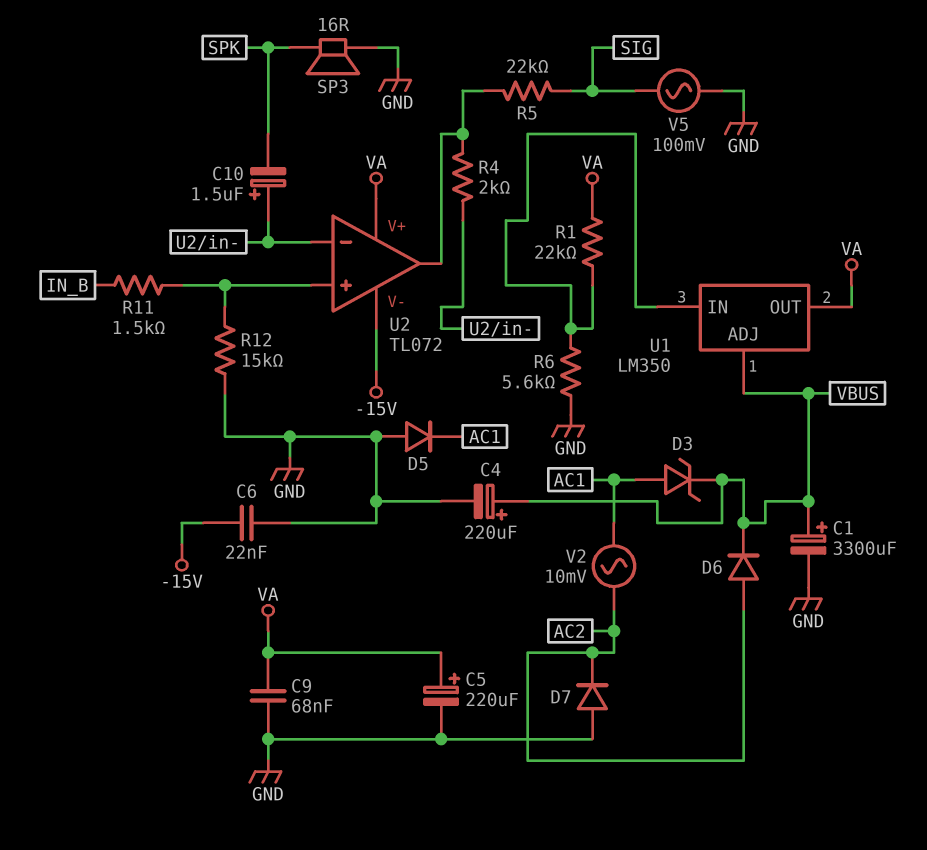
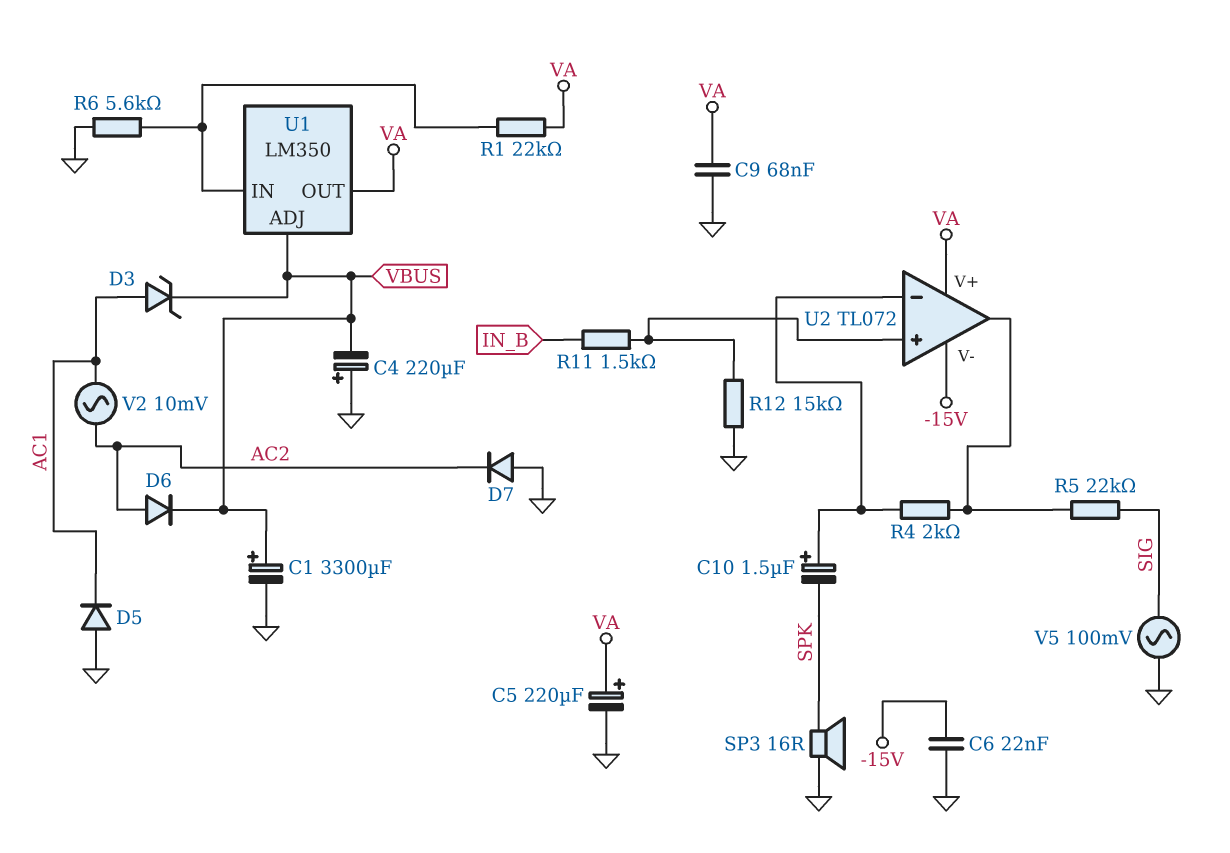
C4: 220uF (plus VBUS, minus GND) -> 220uF (plus GND, minus VBUS)

